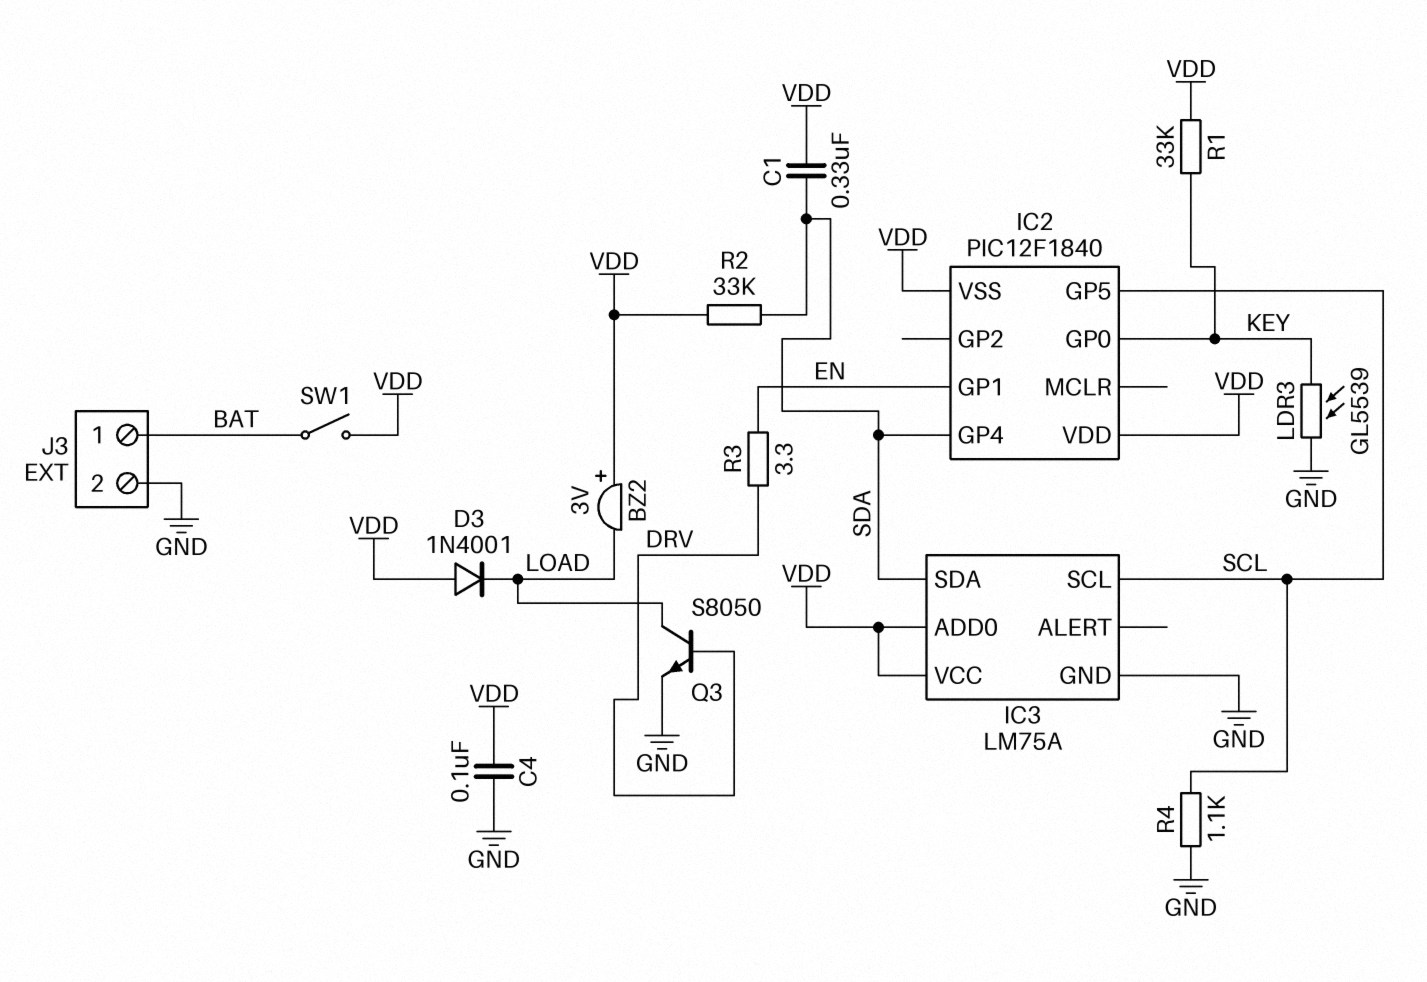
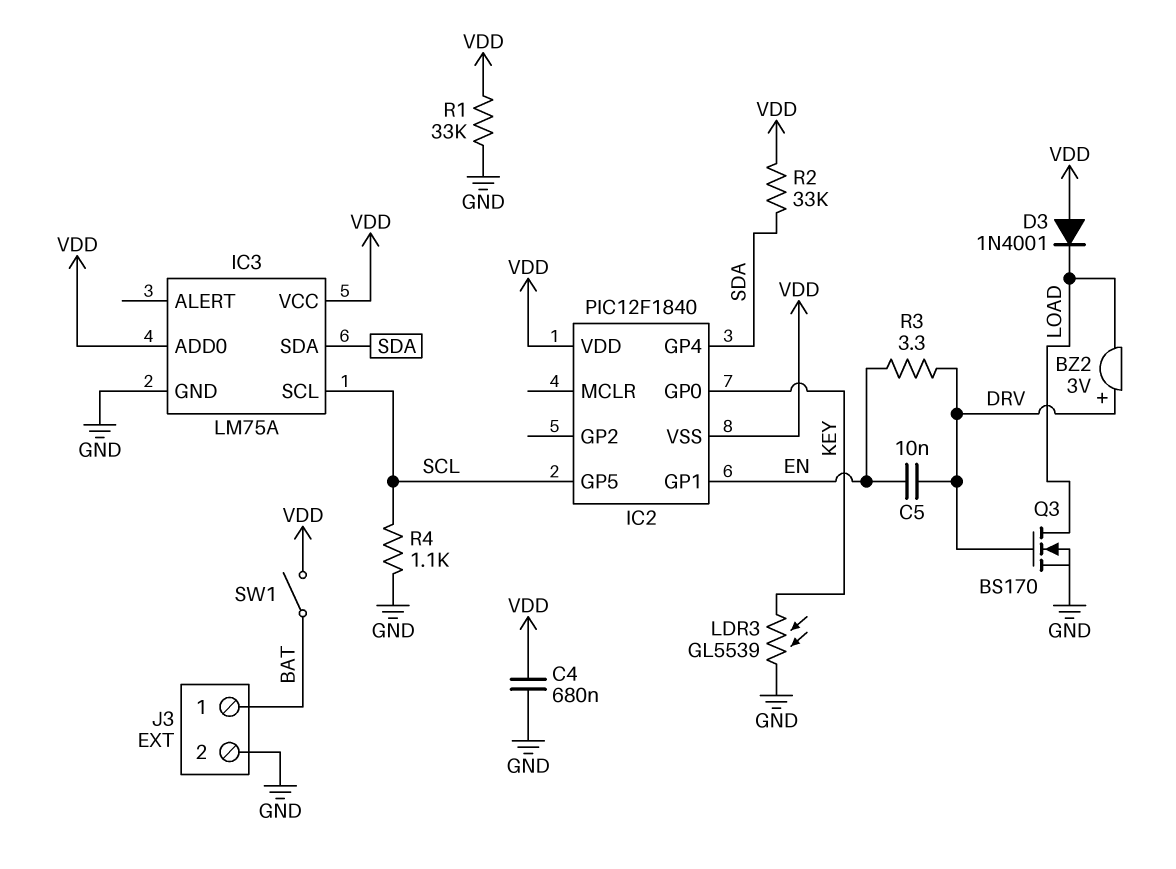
BZ2: buzzer 3V (plus VDD, minus LOAD) -> buzzer 3V (plus DRV, minus LOAD)
C1: 330nF (SDA, VDD) -> none
C4: 100nF (GND, VDD) -> 680nF (GND, VDD)
C5: none -> 10nF (DRV, EN)
Q3: NPN S8050 (B DRV, C LOAD, E GND) -> NMOS BS170 (G DRV, D LOAD, S GND)
R1: 33k (KEY, VDD) -> 33k (GND, VDD)

